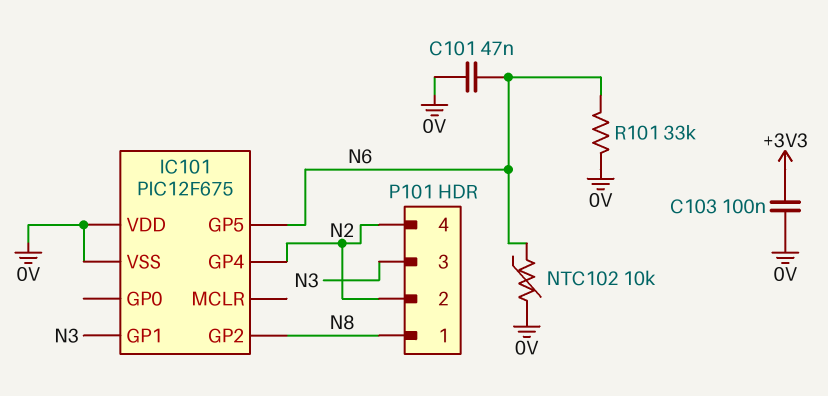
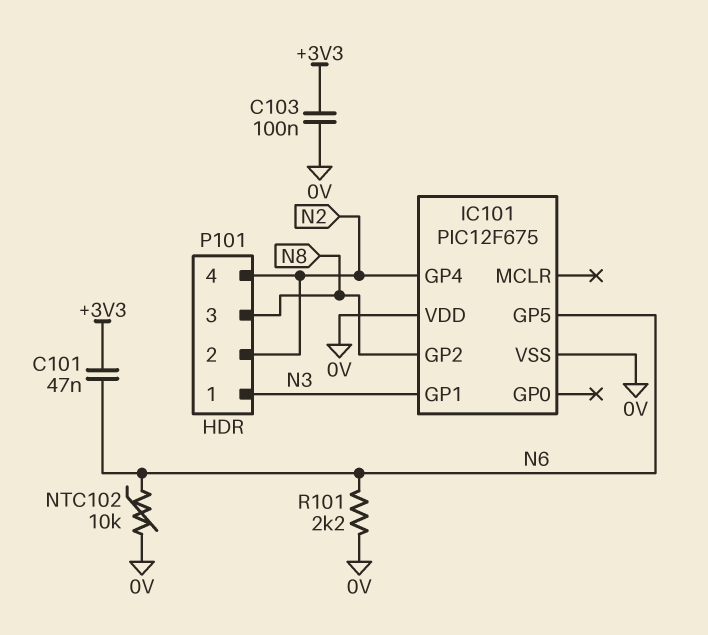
C101: 47nF (0V, N6) -> 47nF (+3V3, N6)
P101 pin 1: N8 -> N3
P101 pin 3: N3 -> N8
R101: 33k (0V, N6) -> 2.2k (0V, N6)

